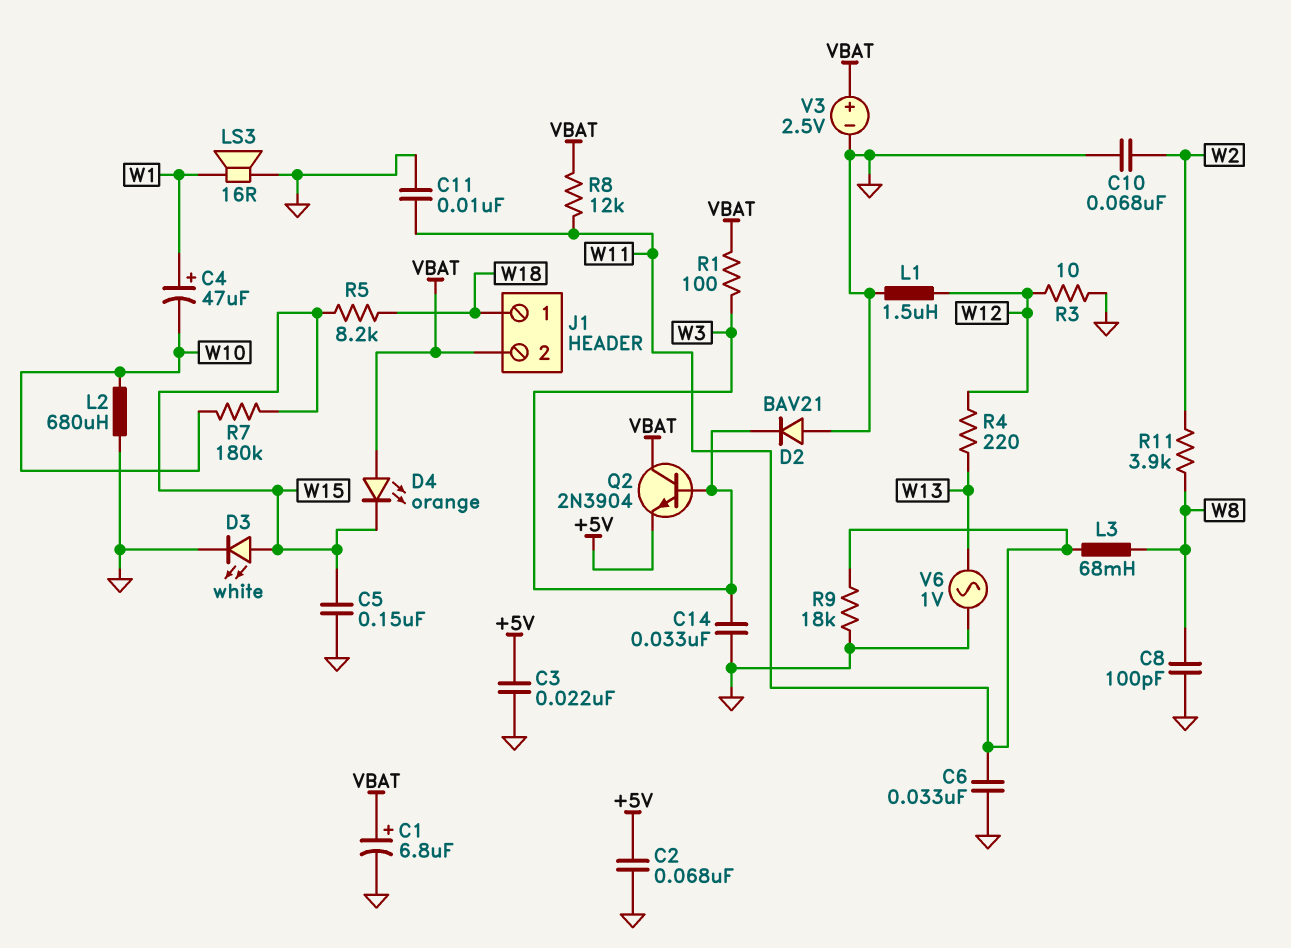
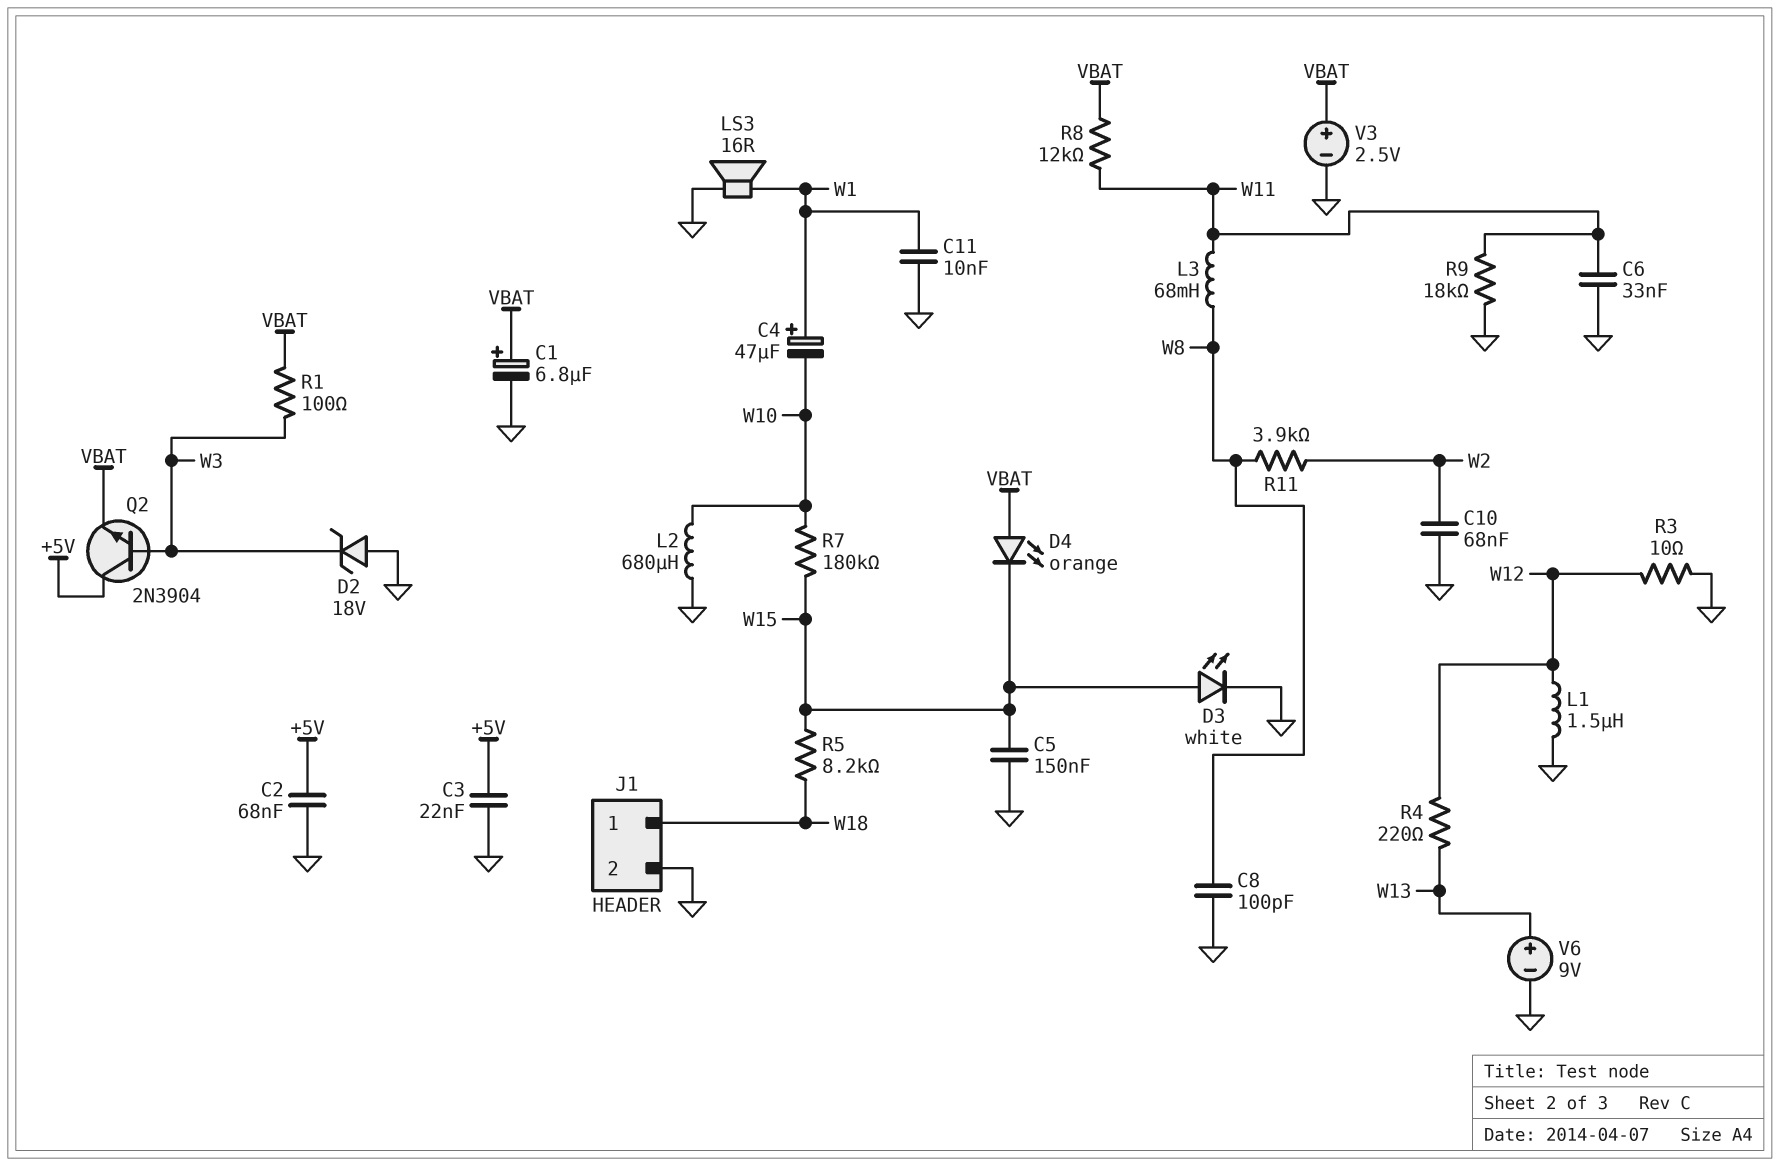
C11: 10nF (GND, W11) -> 10nF (GND, W1)
C14: 33nF (GND, W3) -> none
D2: diode BAV21 (A GND, K W3) -> zener 18V (A GND, K W3)
J1 pin 2: VBAT -> GND
Q2: NPN 2N3904 (B W3, C VBAT, E +5V) -> NPN 2N3904 (B W3, C +5V, E VBAT)
V6: AC 1V (GND, W13) -> 9V (plus W13, minus GND)

